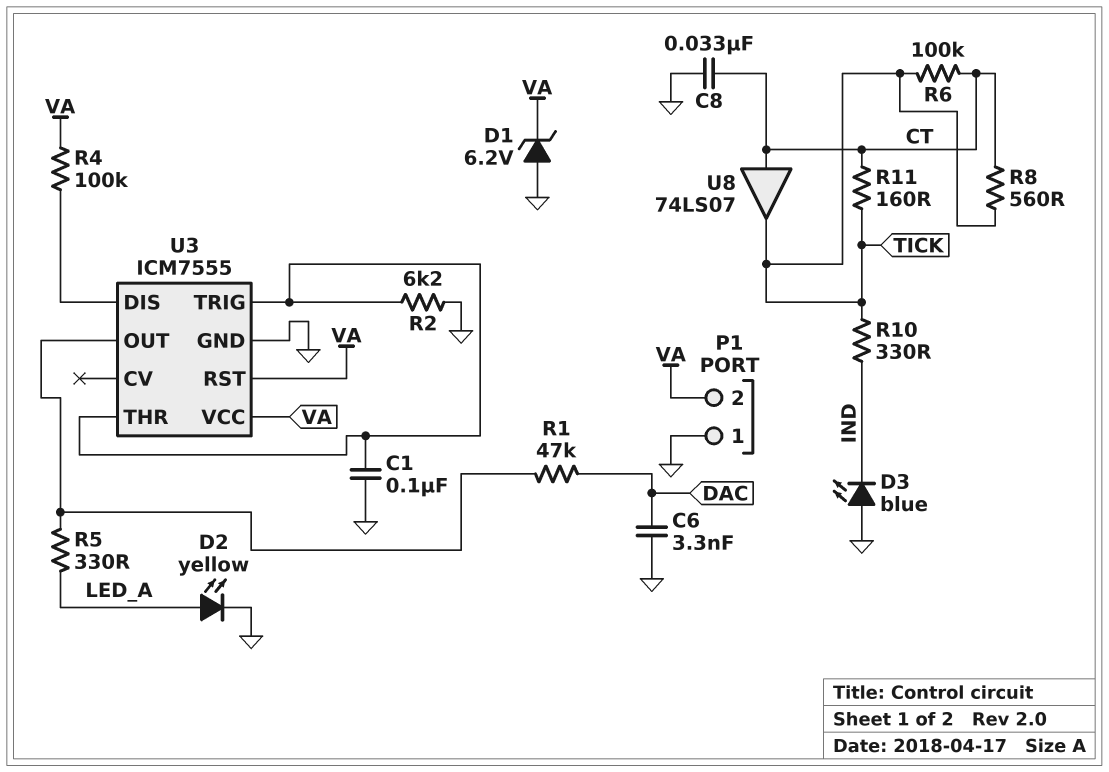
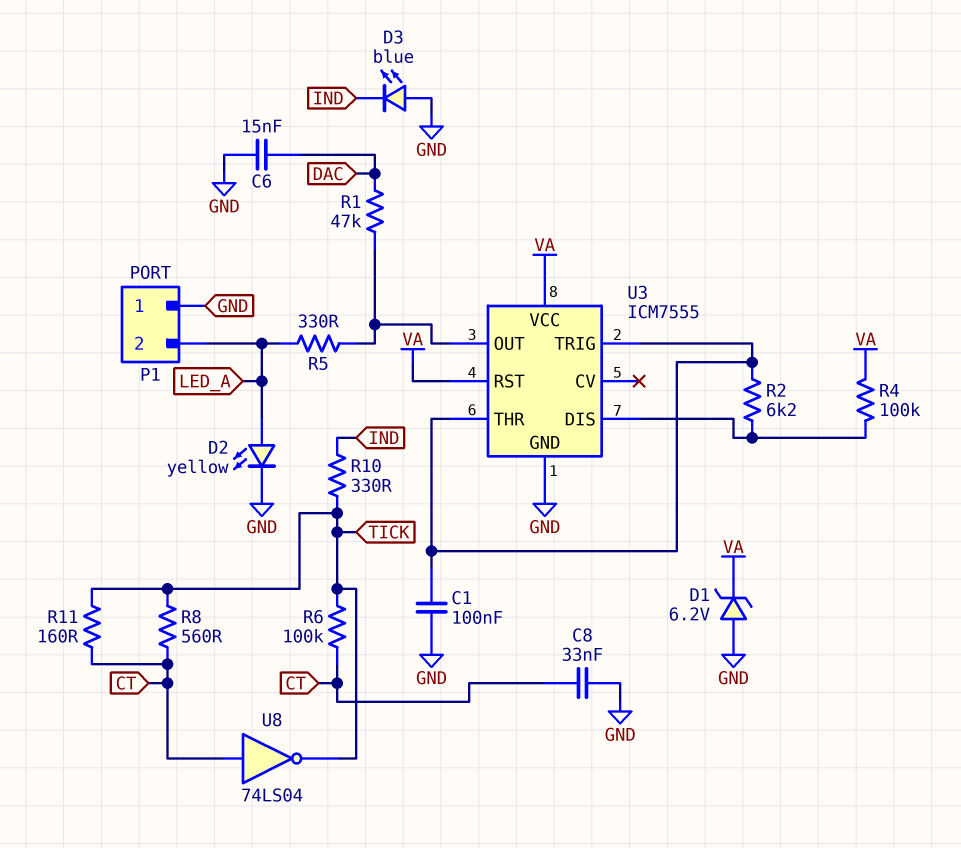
C6: 3.3nF (DAC, GND) -> 15nF (DAC, GND)
P1 pin 2: VA -> LED_A
R2: 6.2k (GND, U3/THR) -> 6.2k (U3/DIS, U3/THR)
U8: buffer 74LS07 (in CT, out TICK) -> NOT 74LS04 (in CT, out TICK)

